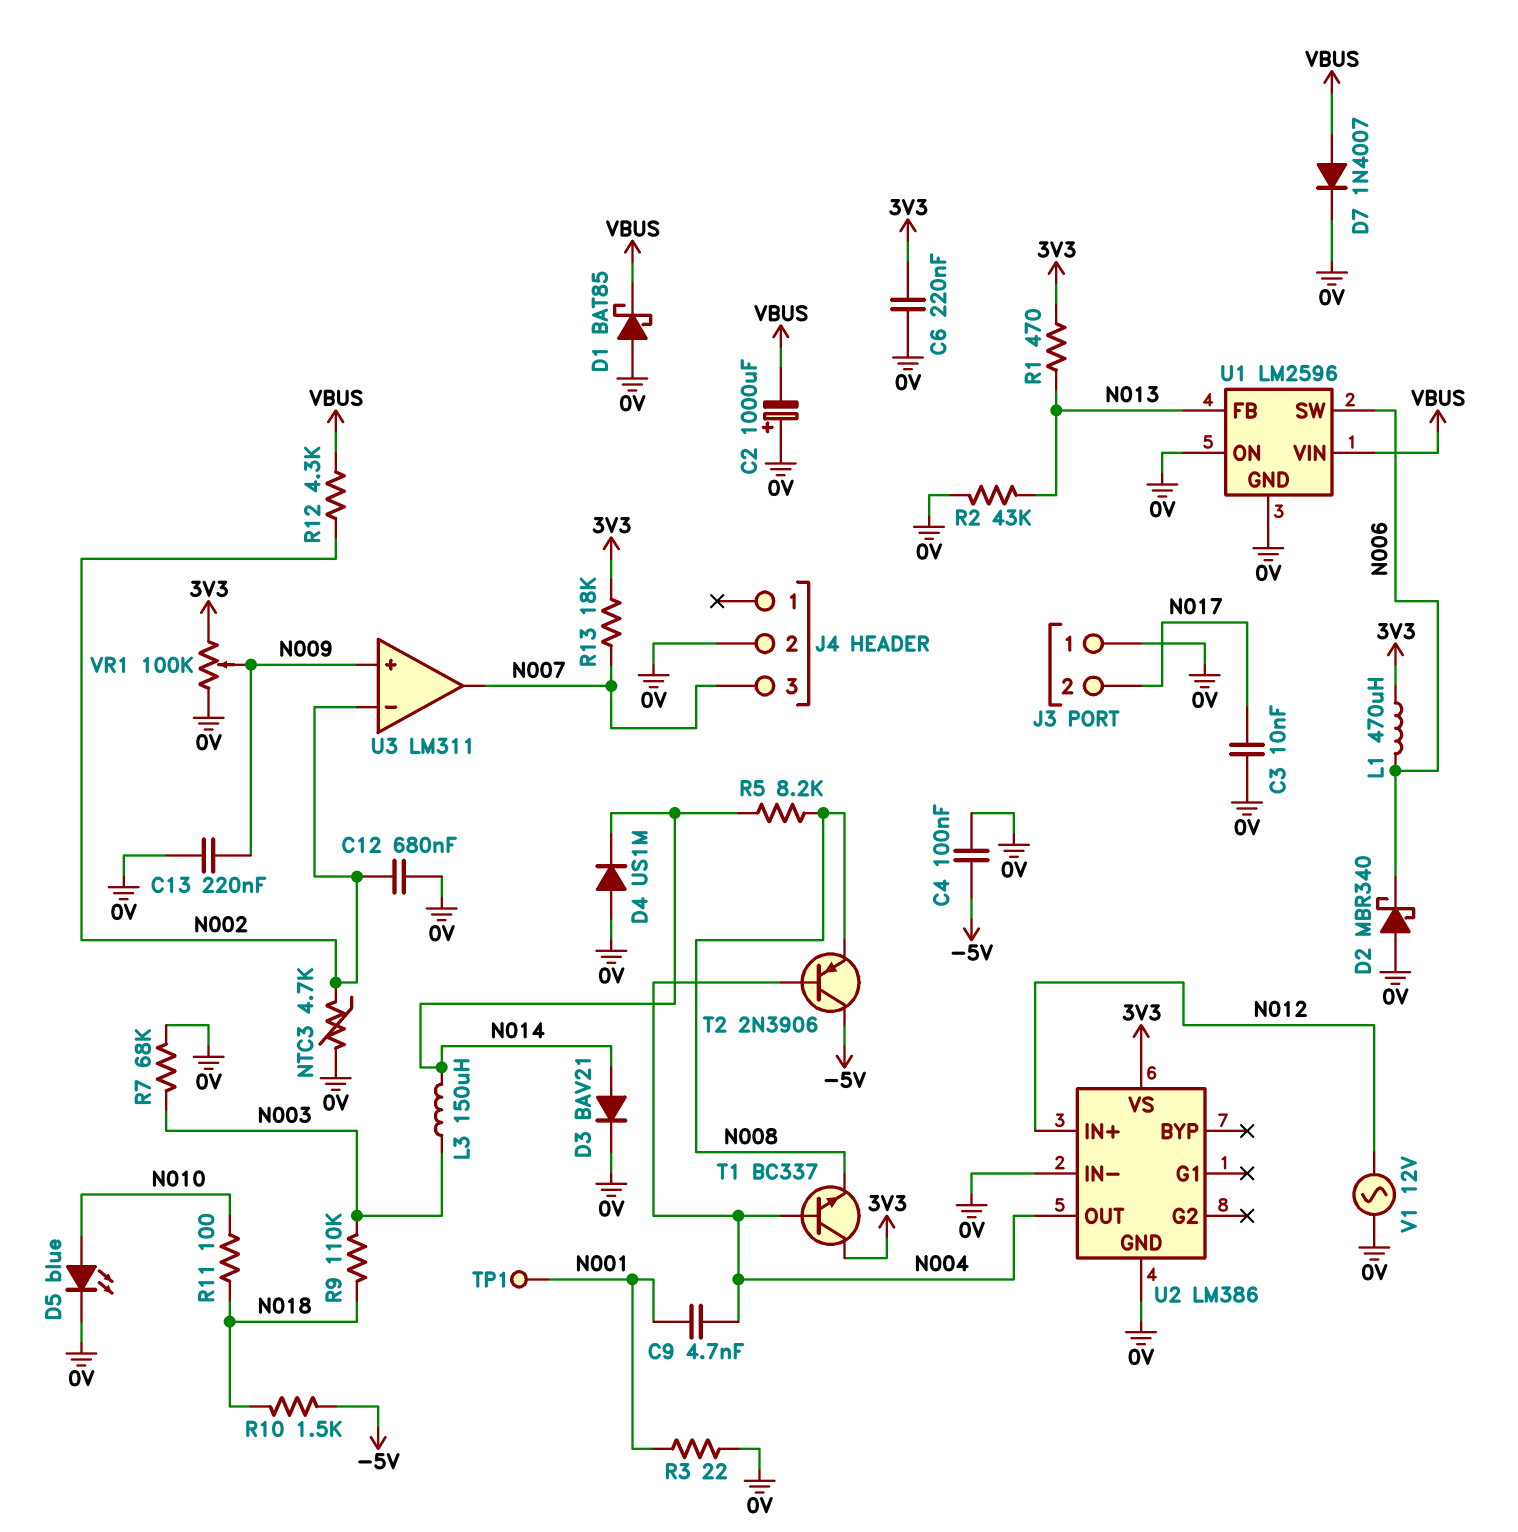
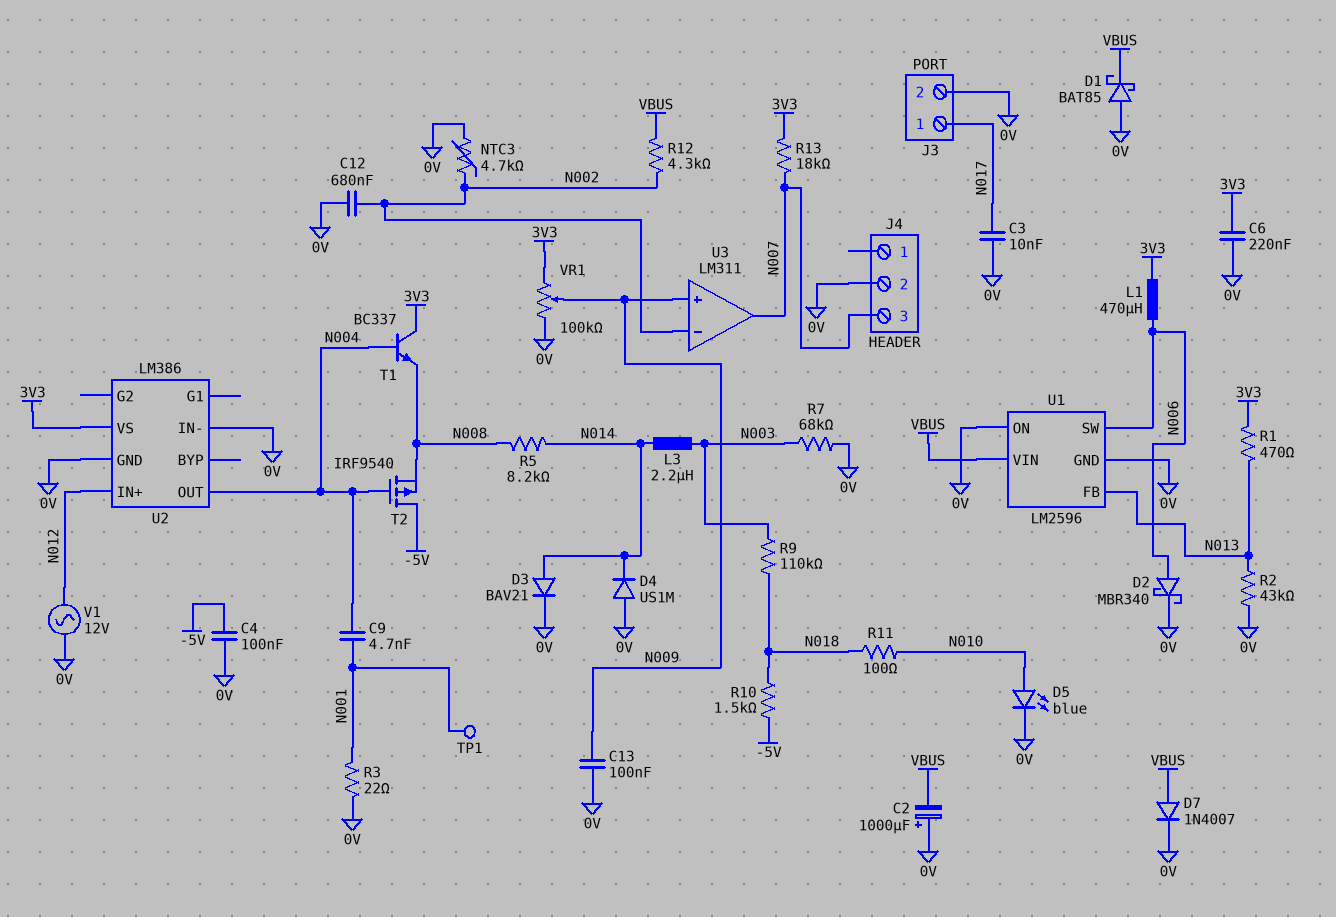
C13: 220nF (0V, N009) -> 100nF (0V, N009)
D2: schottky MBR340 (A 0V, K N006) -> schottky MBR340 (A N006, K 0V)
J3 pin 1: 0V -> N017
J3 pin 2: N017 -> 0V
L3: 150uH (N003, N014) -> 2.2uH (N003, N014)
T2: PNP 2N3906 (B N004, C -5V, E N008) -> PMOS IRF9540 (G N004, D -5V, S N008)

